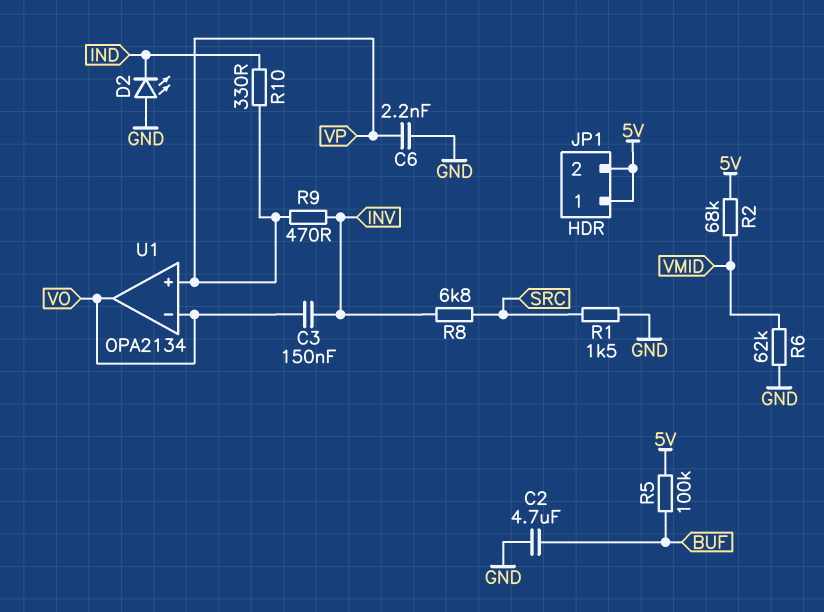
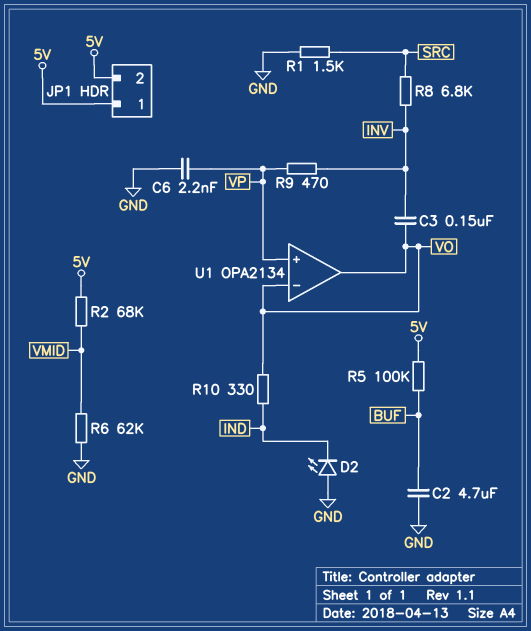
R10: 330 (IND, VP) -> 330 (IND, VO)

